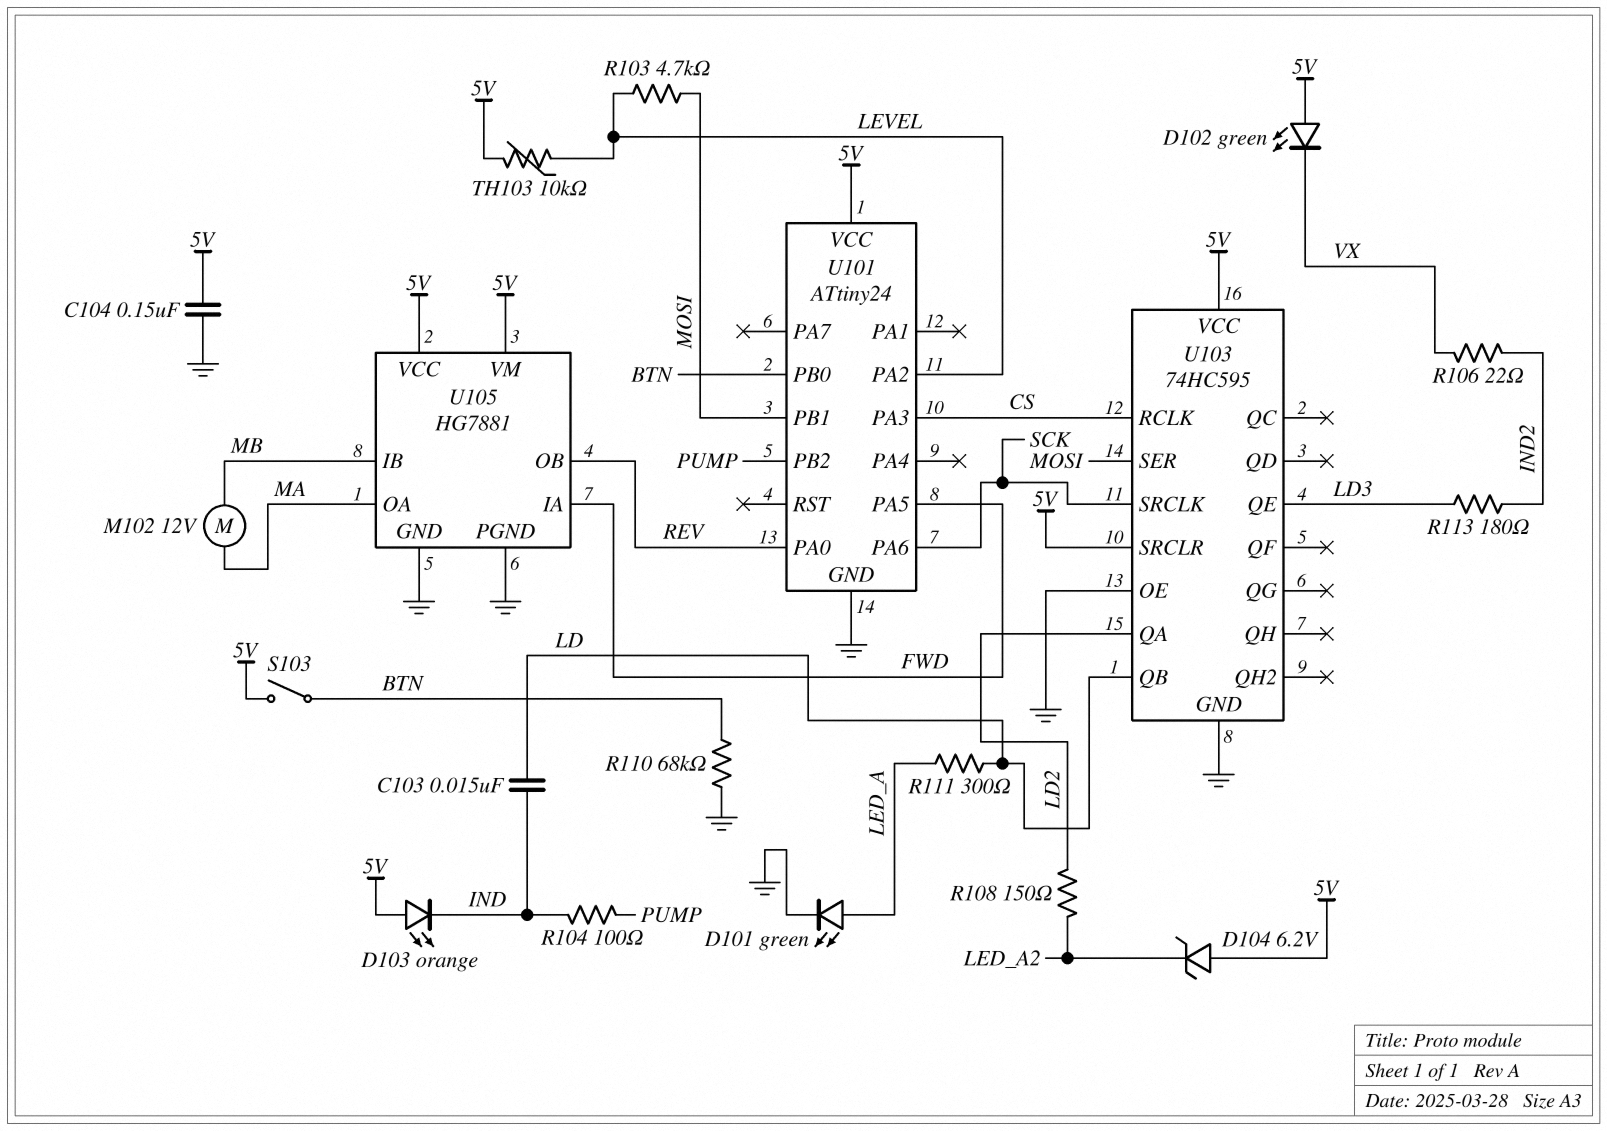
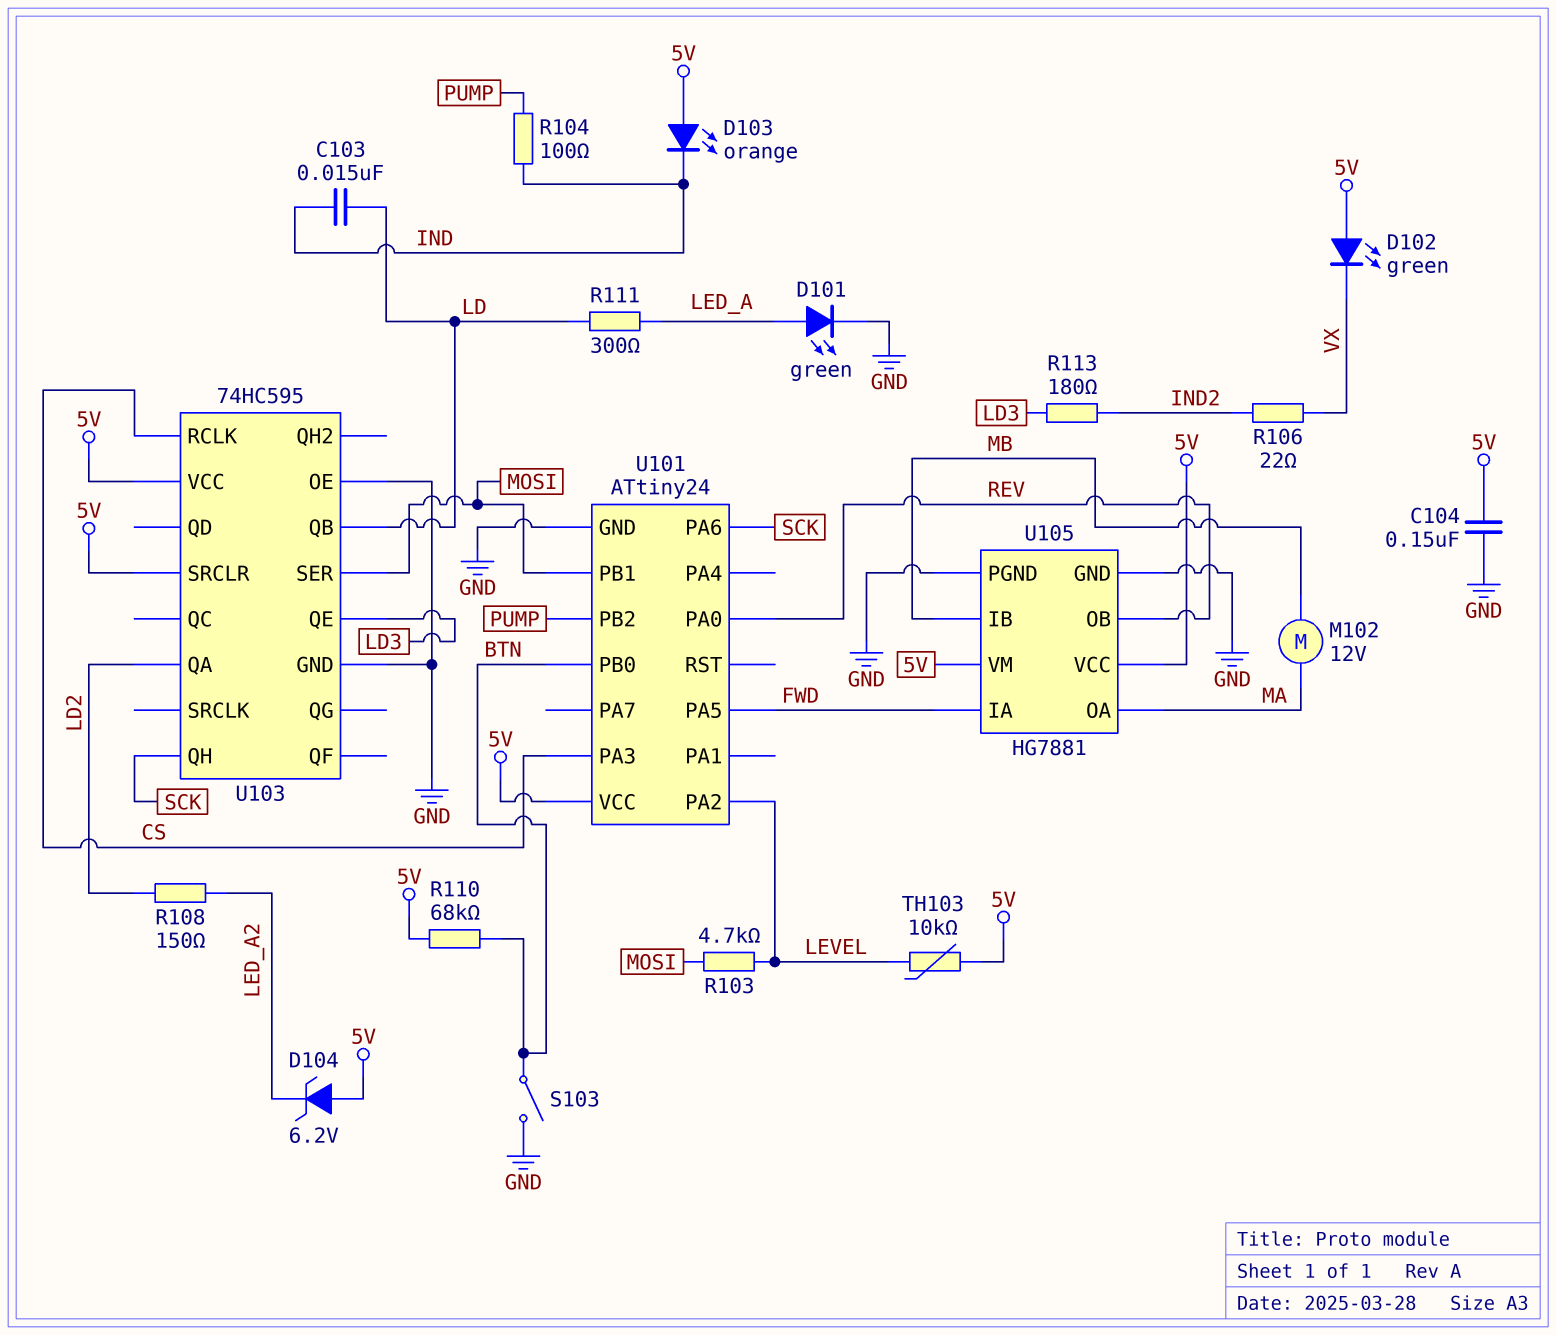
R110: 68k (BTN, GND) -> 68k (5V, BTN)
S103: switch (5V, BTN) -> switch (BTN, GND)
U103 pin QH: none -> SCK
U103 pin SRCLK: SCK -> none

